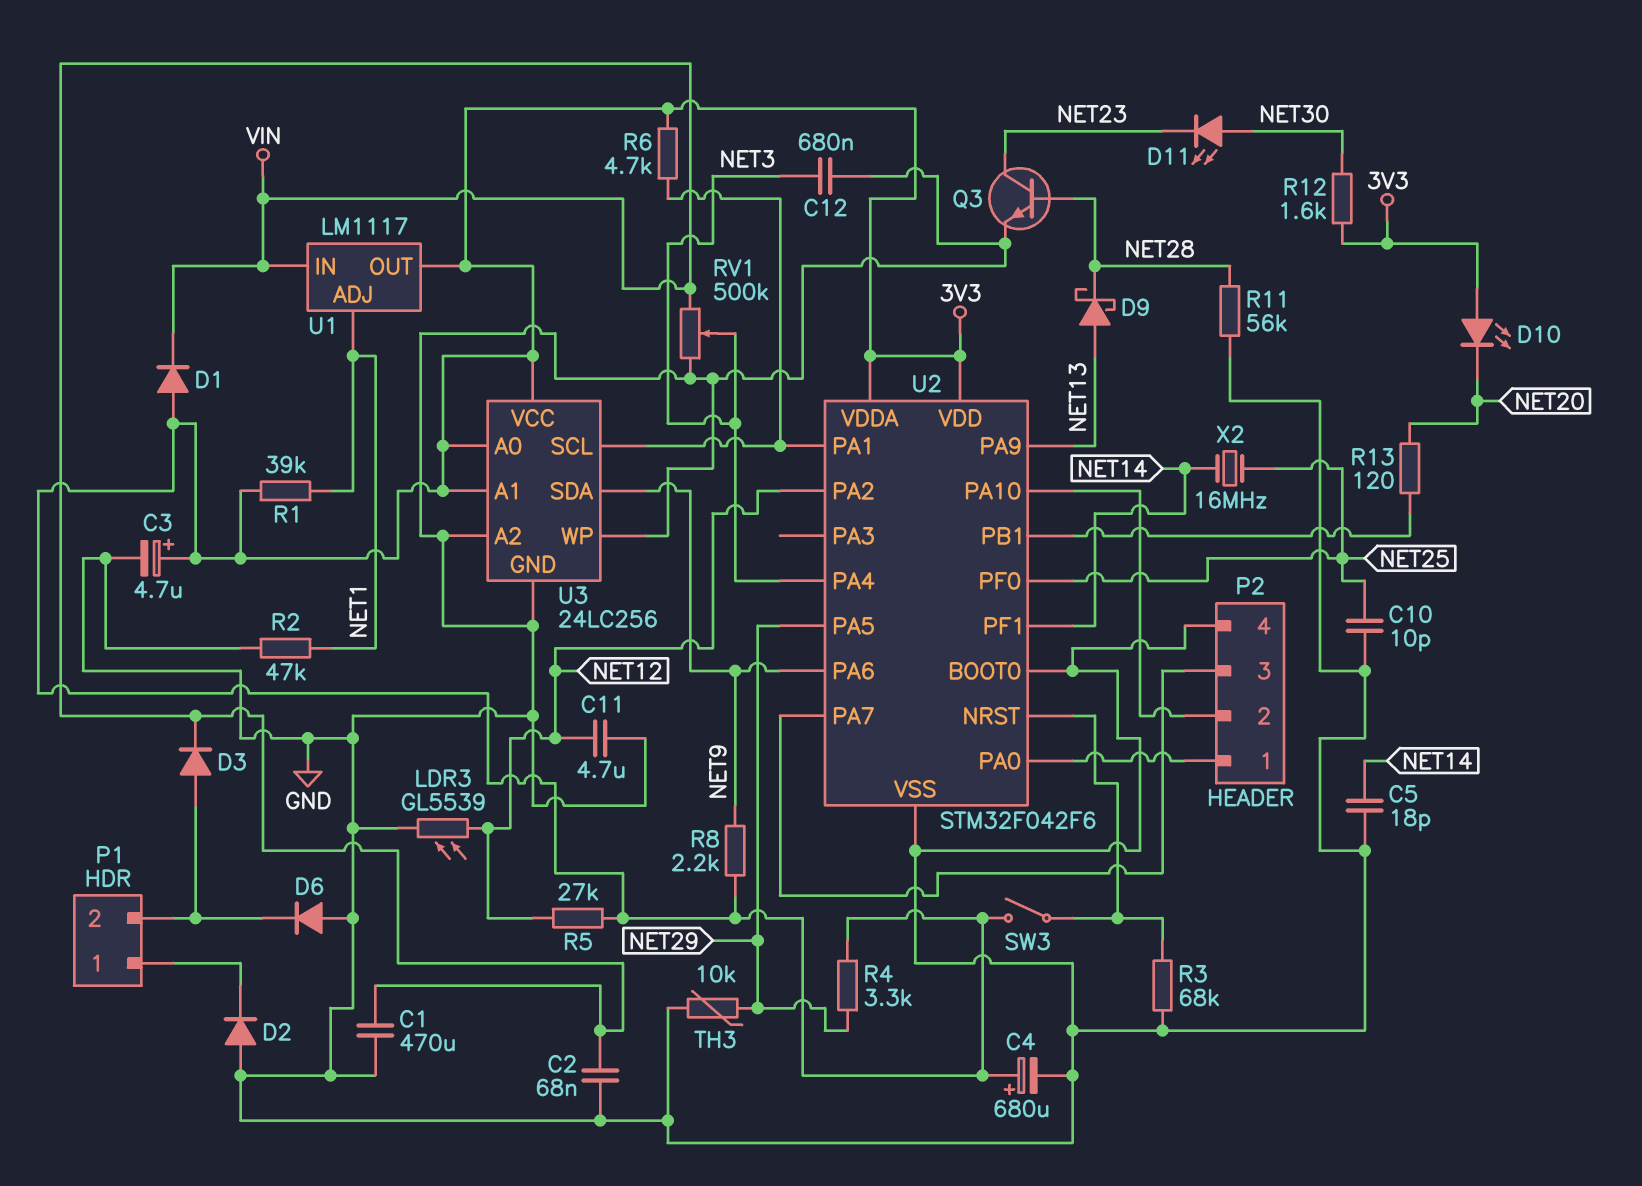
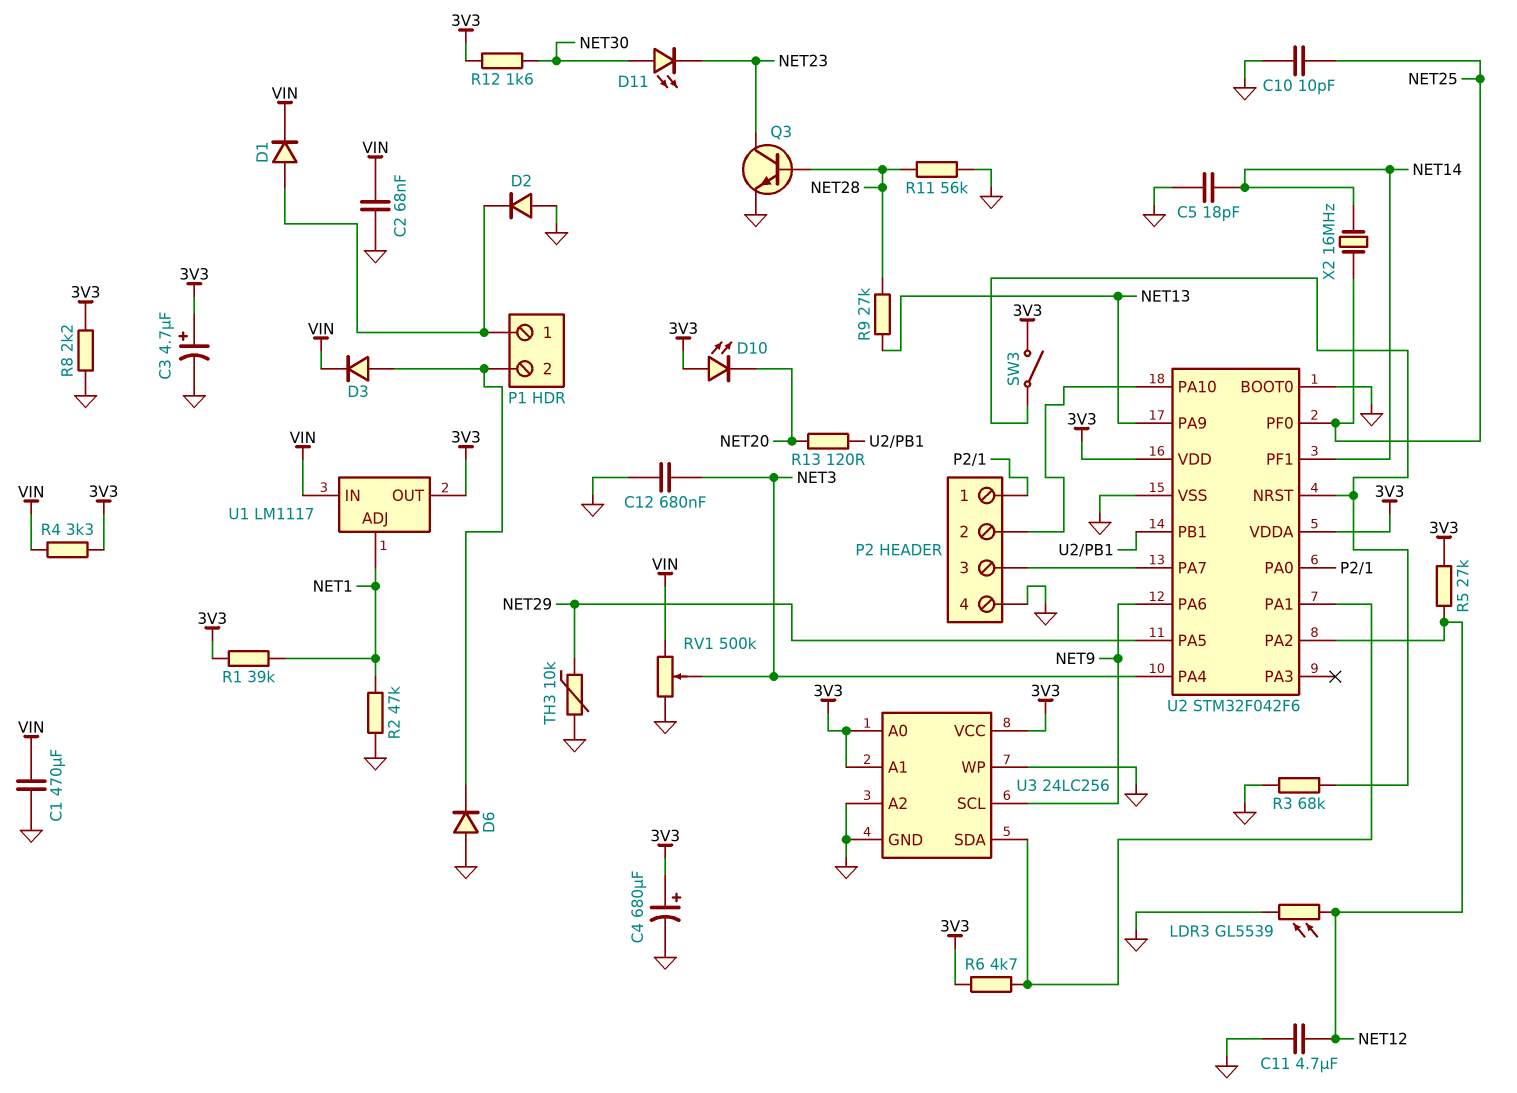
D1: diode (A 3V3, K VIN) -> diode (A P1/1, K VIN)
D9: schottky (A NET13, K NET28) -> none
R4: 3.3k (3V3, NET29) -> 3.3k (3V3, VIN)
R8: 2.2k (3V3, NET9) -> 2.2k (3V3, GND)
R9: none -> 27k (NET13, NET28)
U3 pin SCL: U2/PA1 -> NET9
U3 pin SDA: NET9 -> U2/PA1

